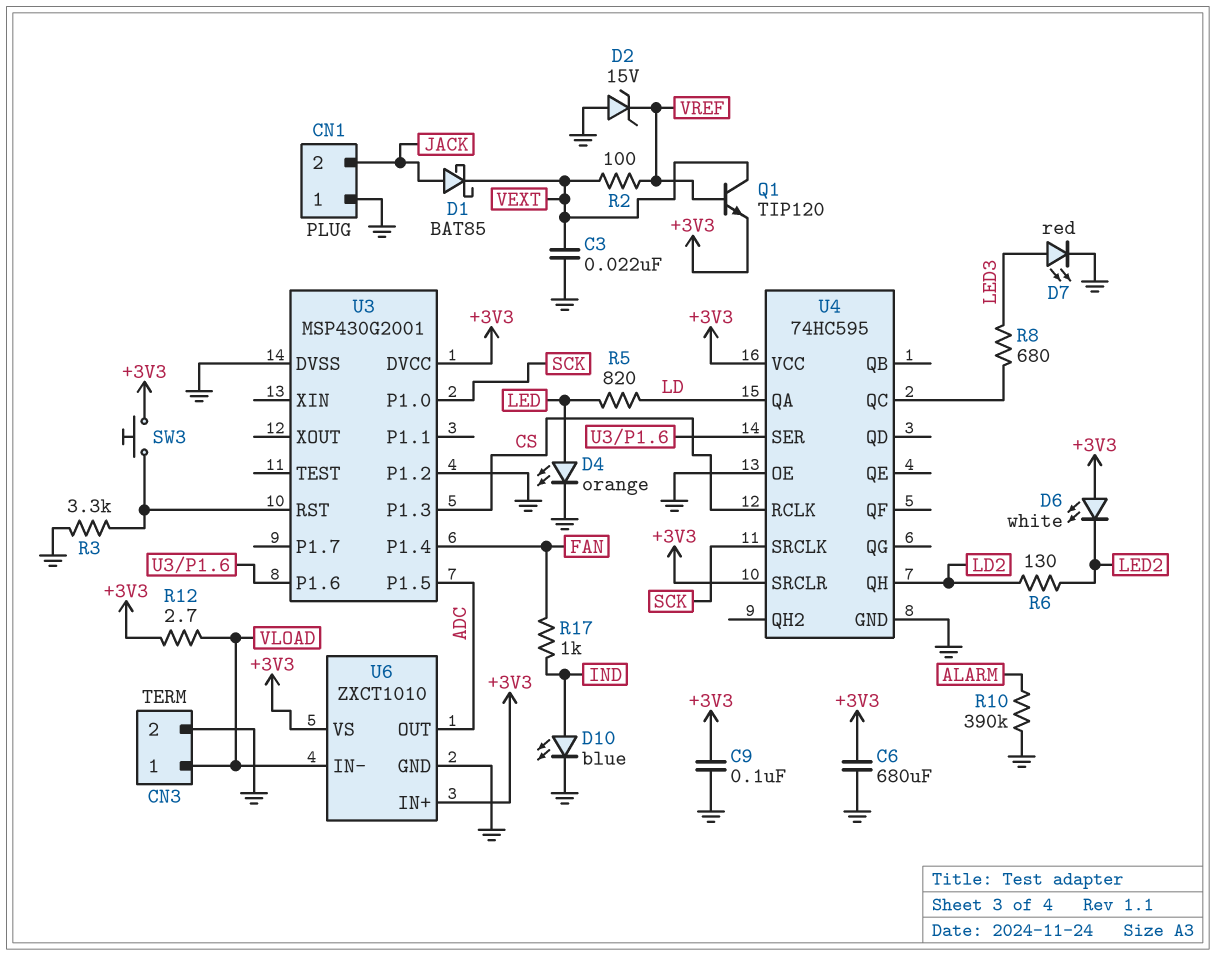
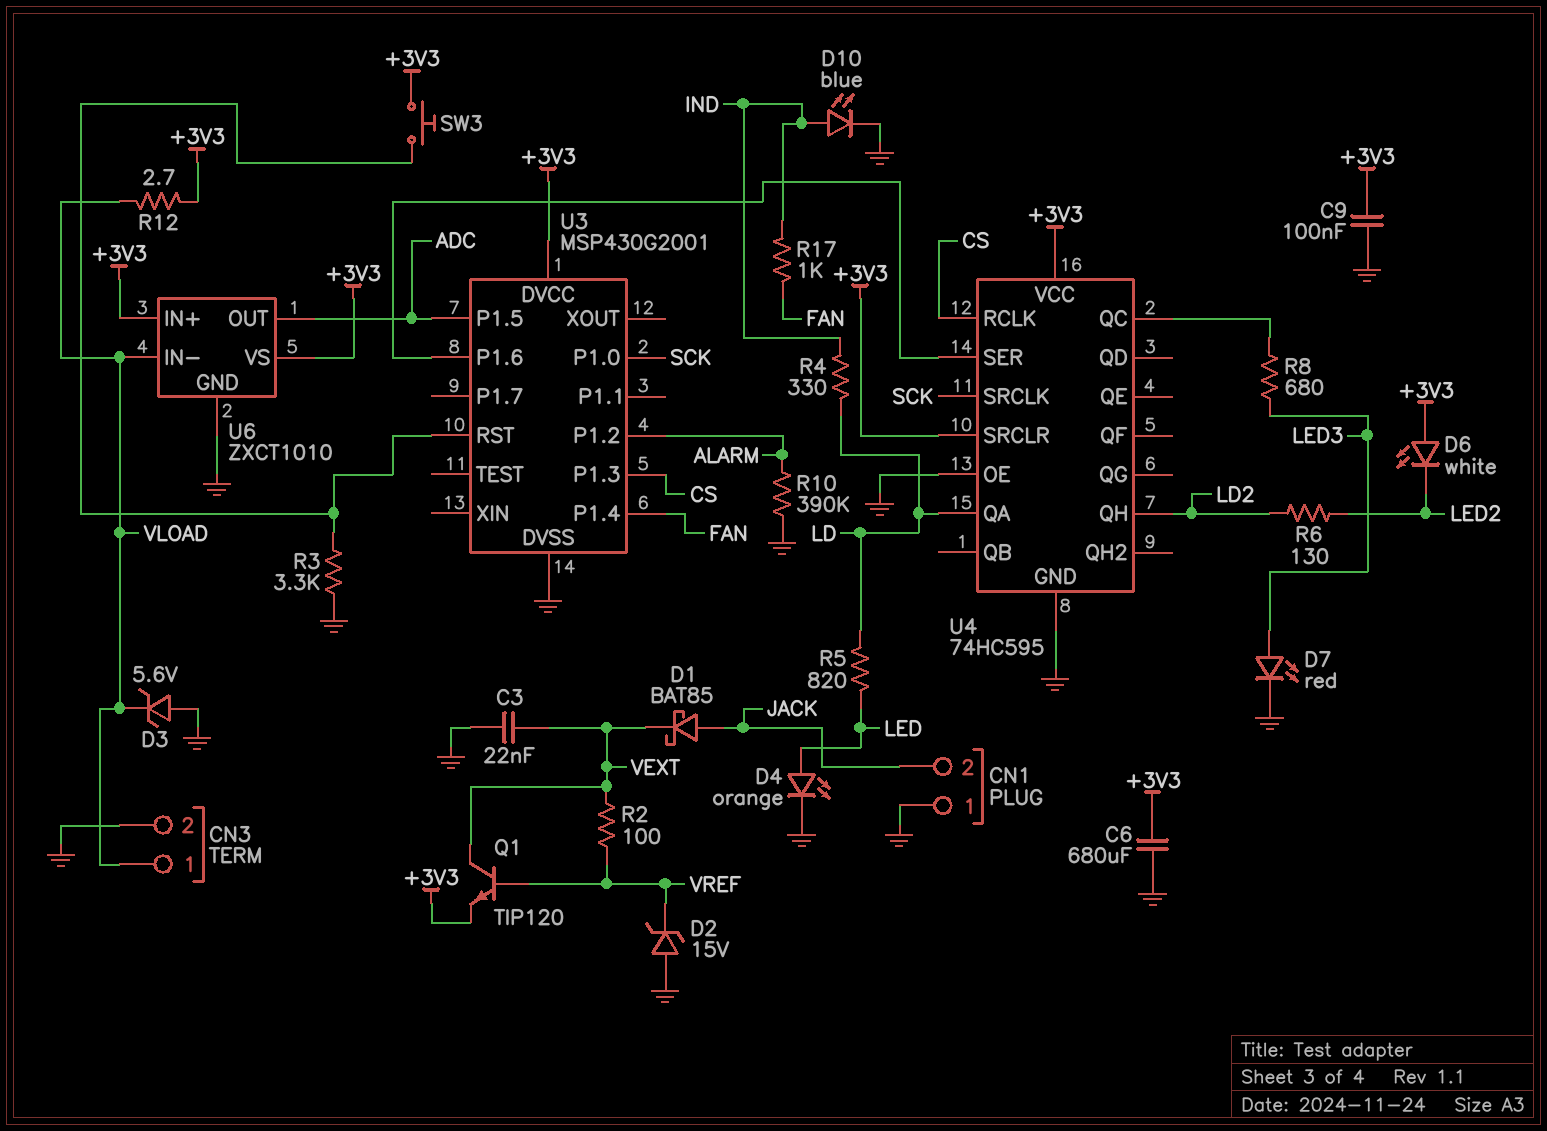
D3: none -> zener 5.6V (A GND, K VLOAD)
R4: none -> 330 (IND, LD)
U3 pin P1.2: GND -> ALARM

